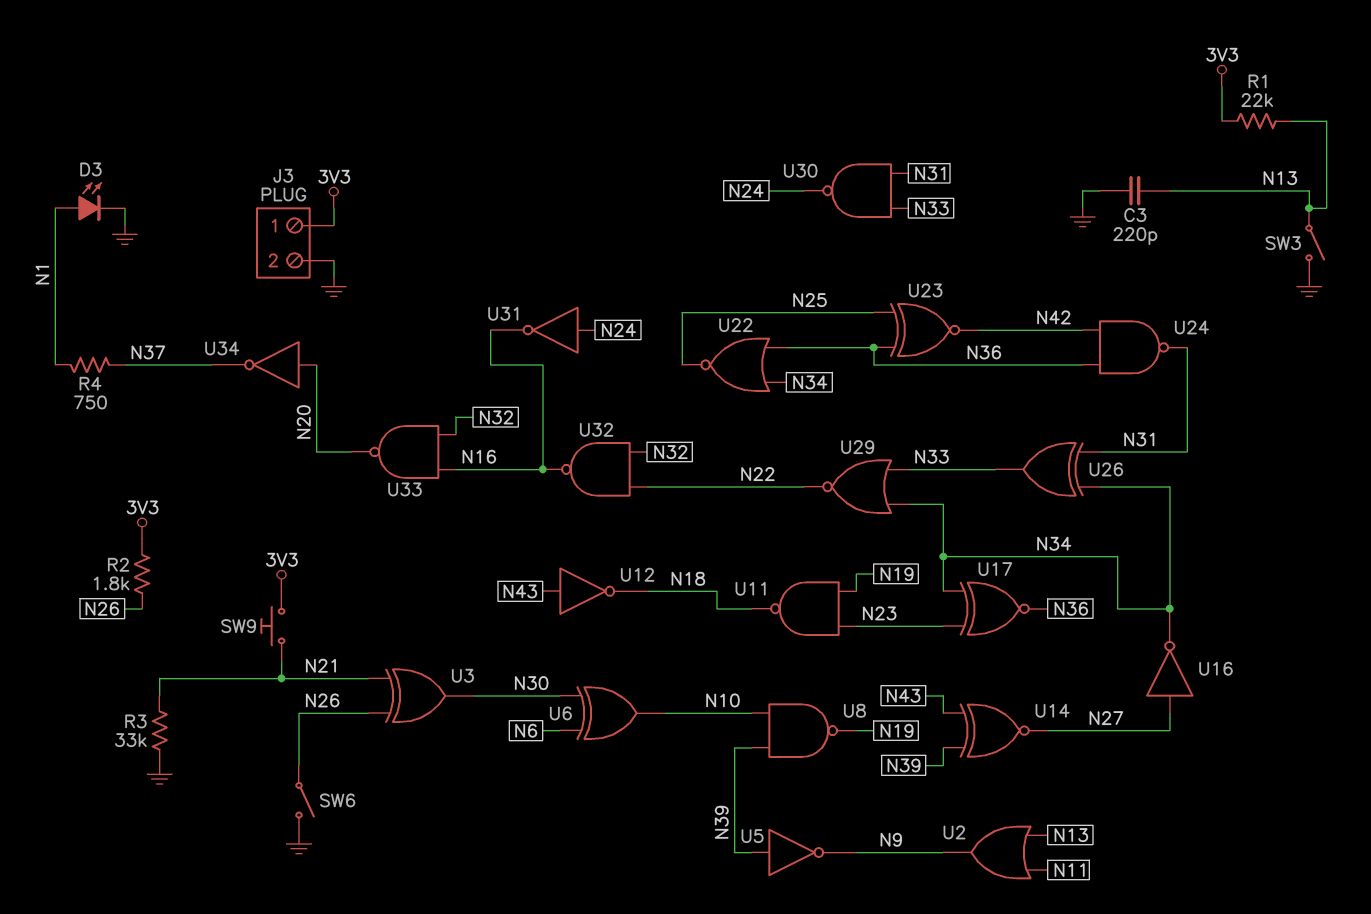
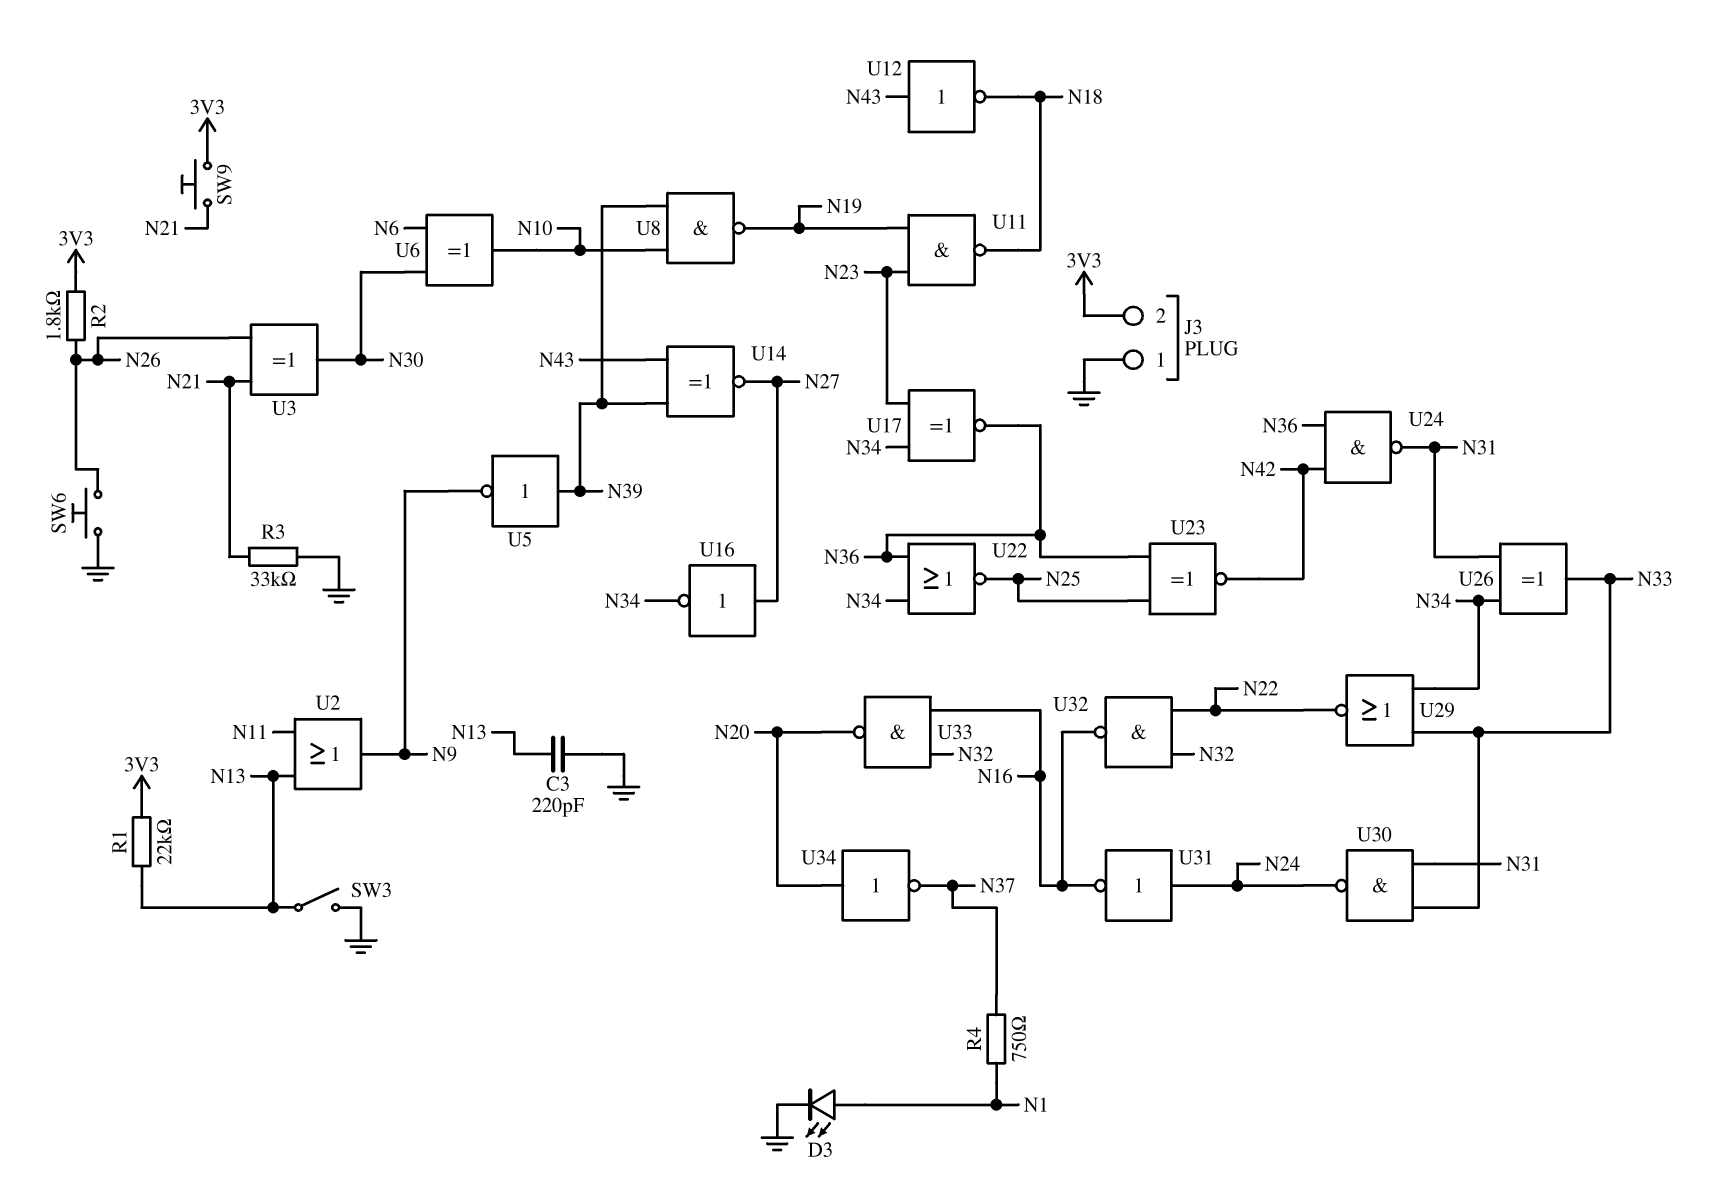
J3 pin 1: 3V3 -> GND
J3 pin 2: GND -> 3V3
SW6: switch (GND, N26) -> button (GND, N26)

